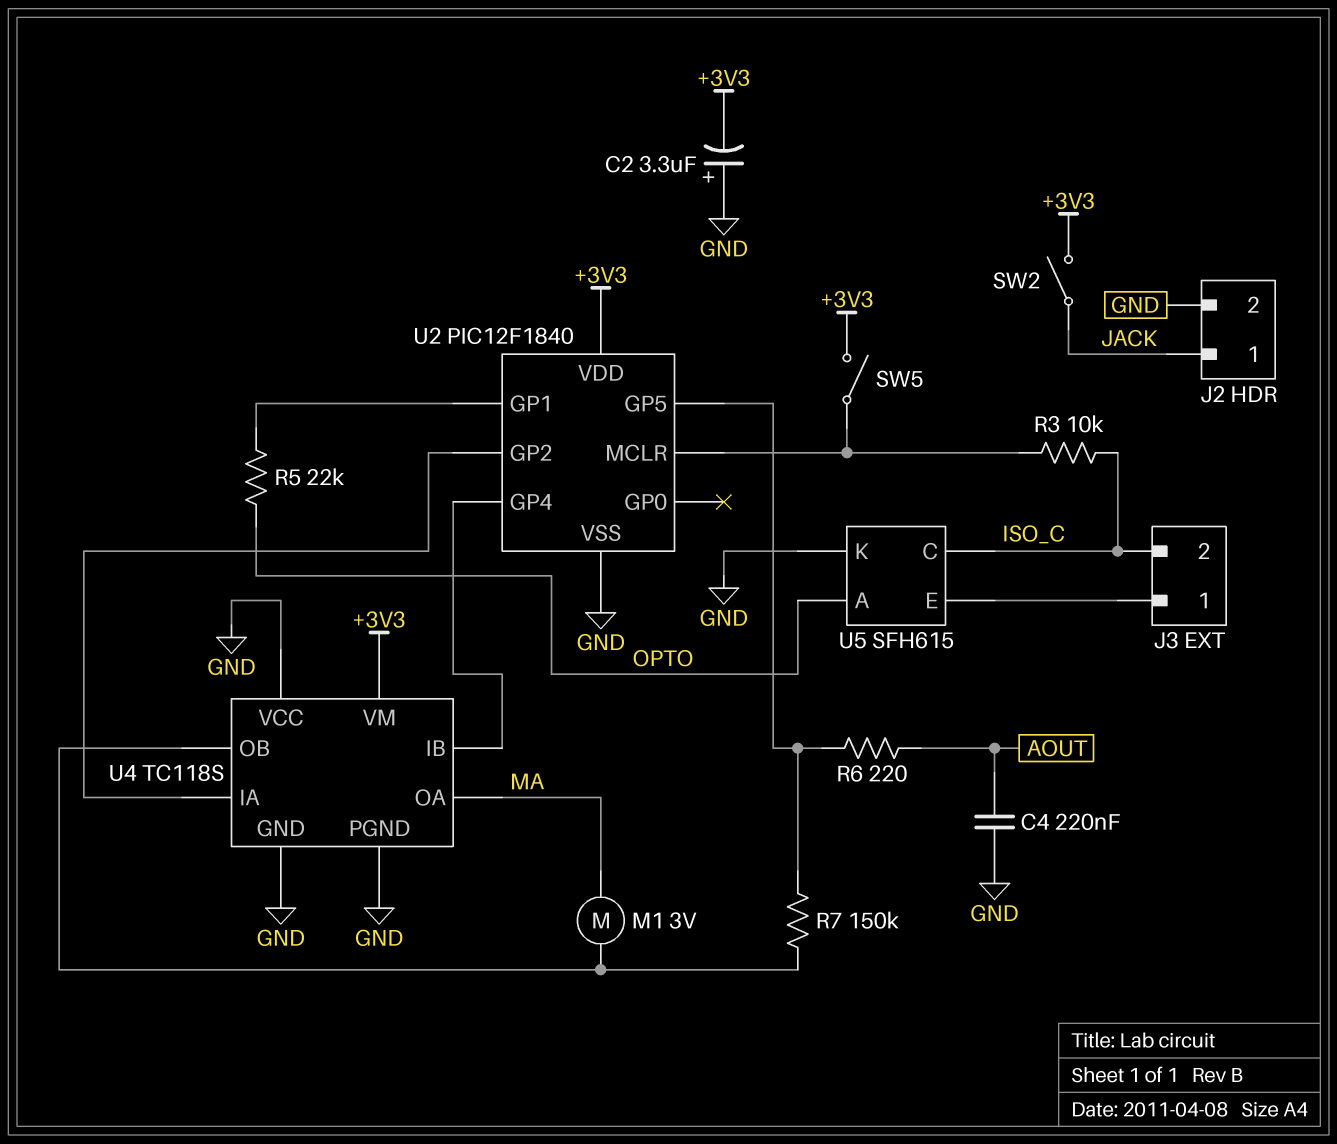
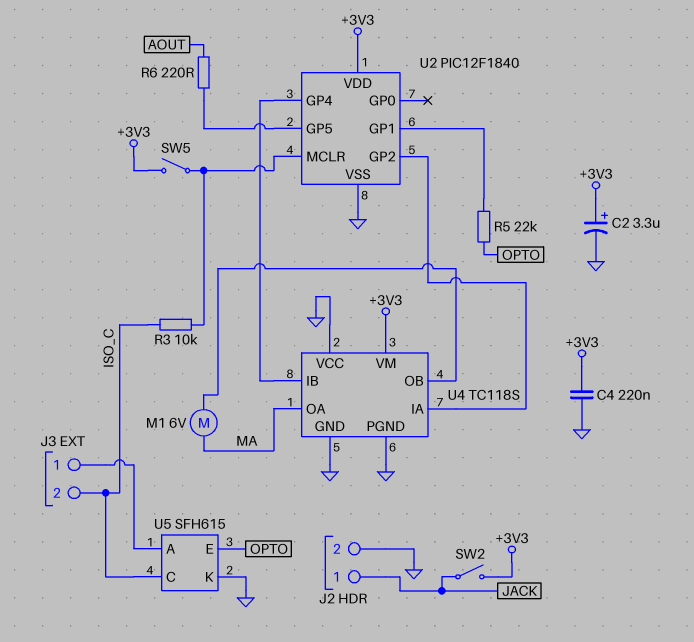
C2: 3.3uF (plus GND, minus +3V3) -> 3.3uF (plus +3V3, minus GND)
C4: 220nF (AOUT, GND) -> 220nF (+3V3, GND)
M1: motor 3V (MA, U4/OB) -> motor 6V (MA, U4/OB)
R7: 150k (U2/GP5, U4/OB) -> none
U5 pin A: OPTO -> J3/1
U5 pin E: J3/1 -> OPTO

